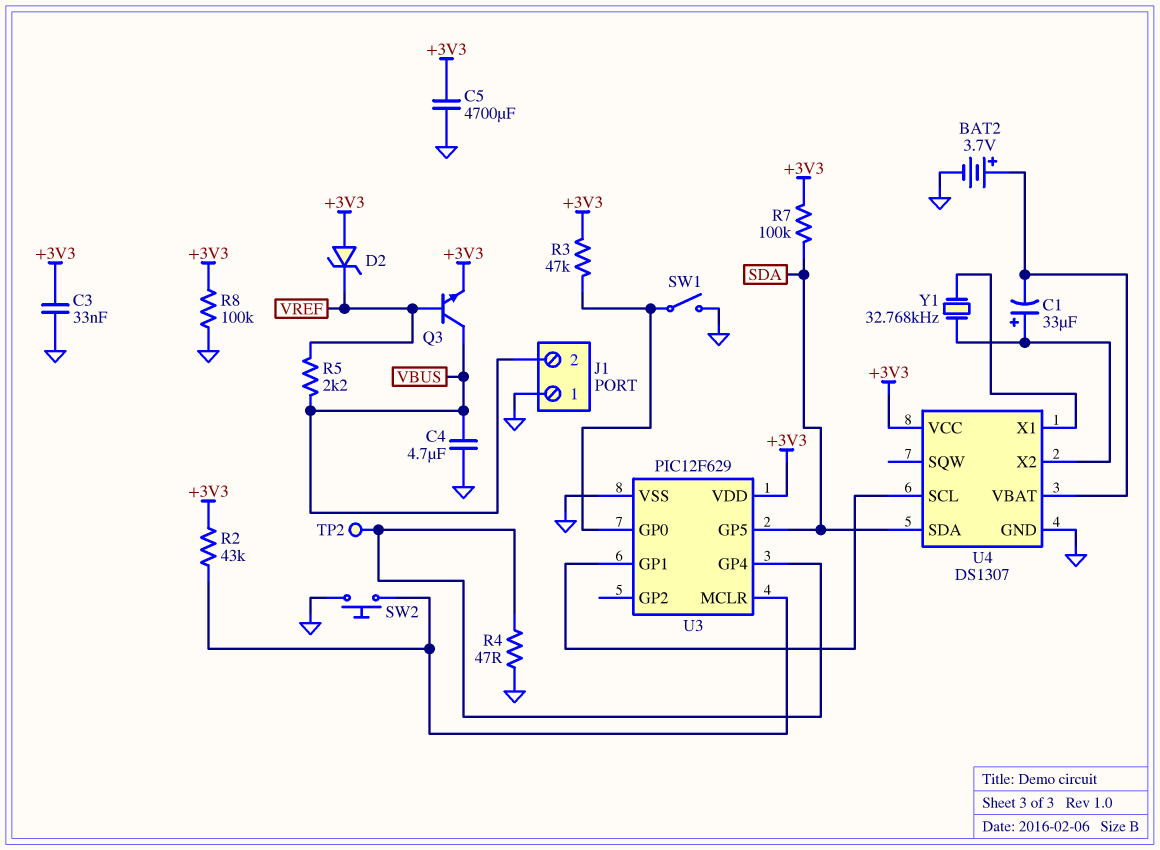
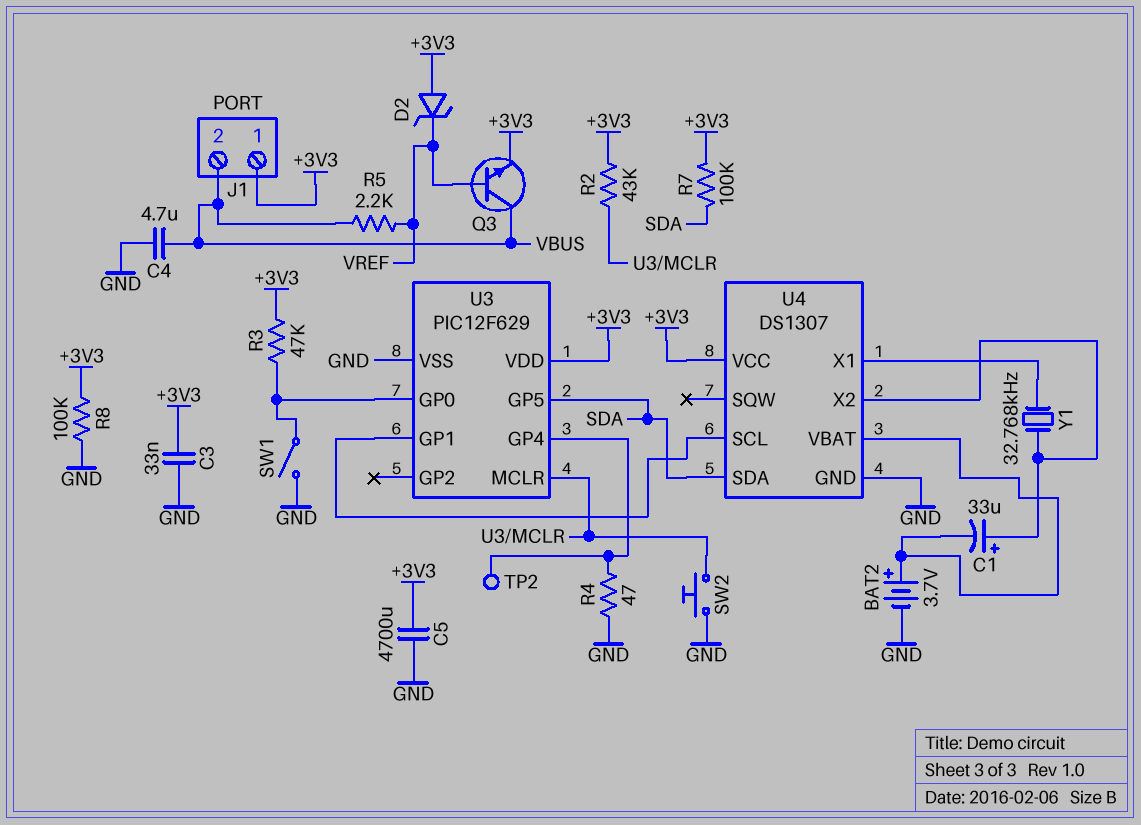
J1 pin 1: GND -> +3V3

